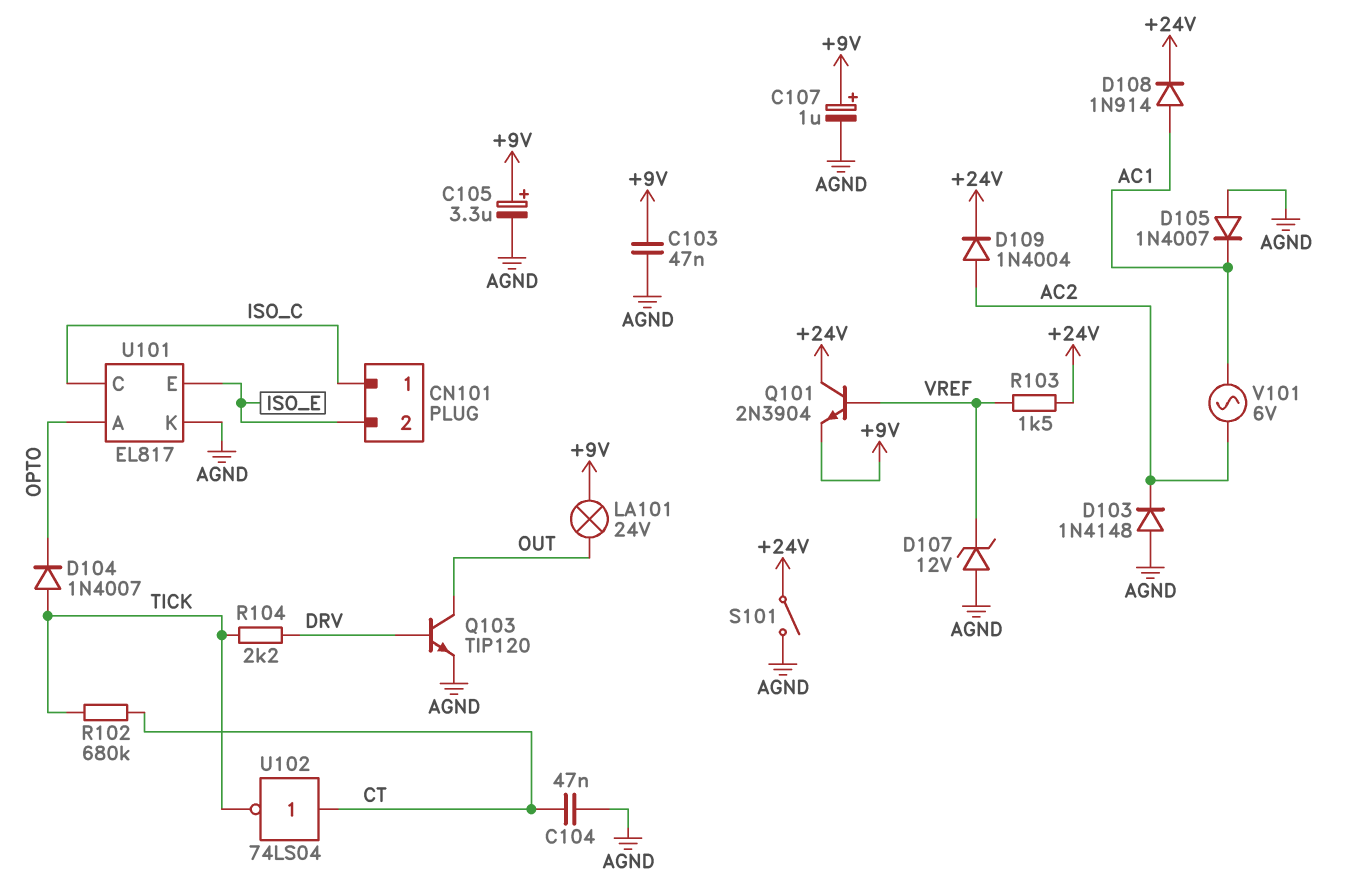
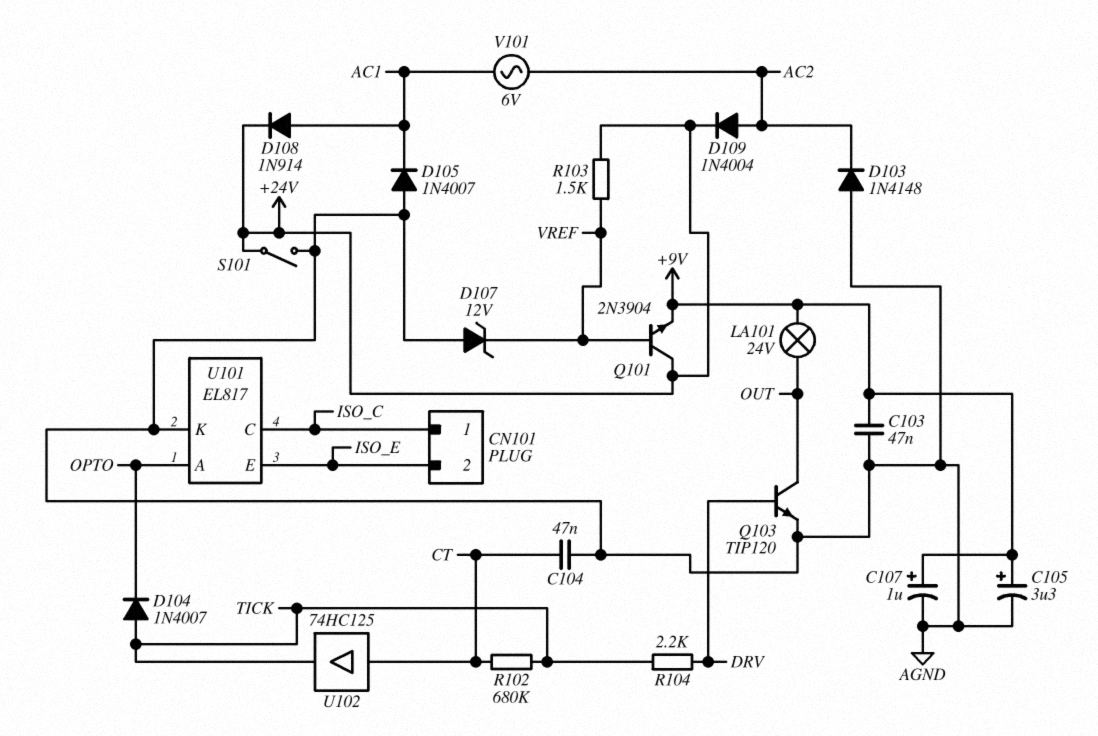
U102: NOT 74LS04 (in CT, out TICK) -> buffer 74HC125 (in CT, out TICK)

